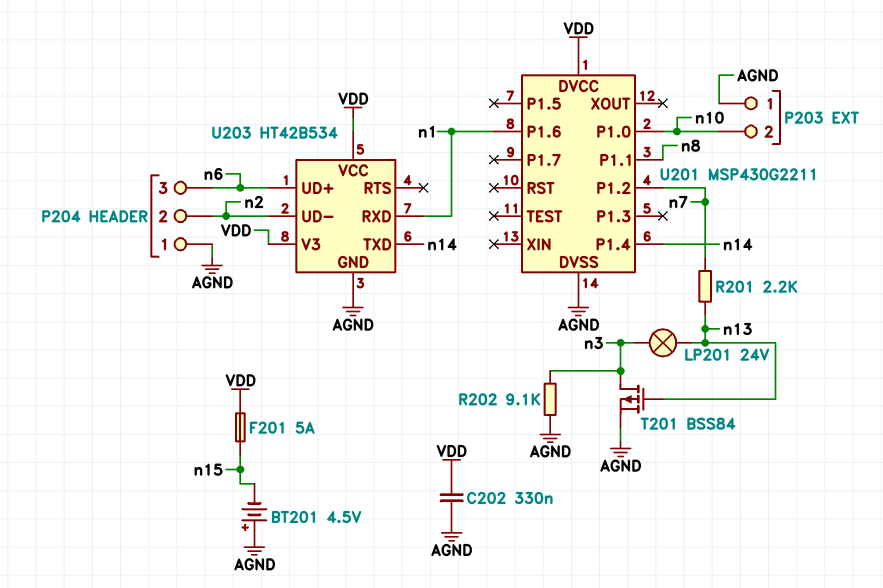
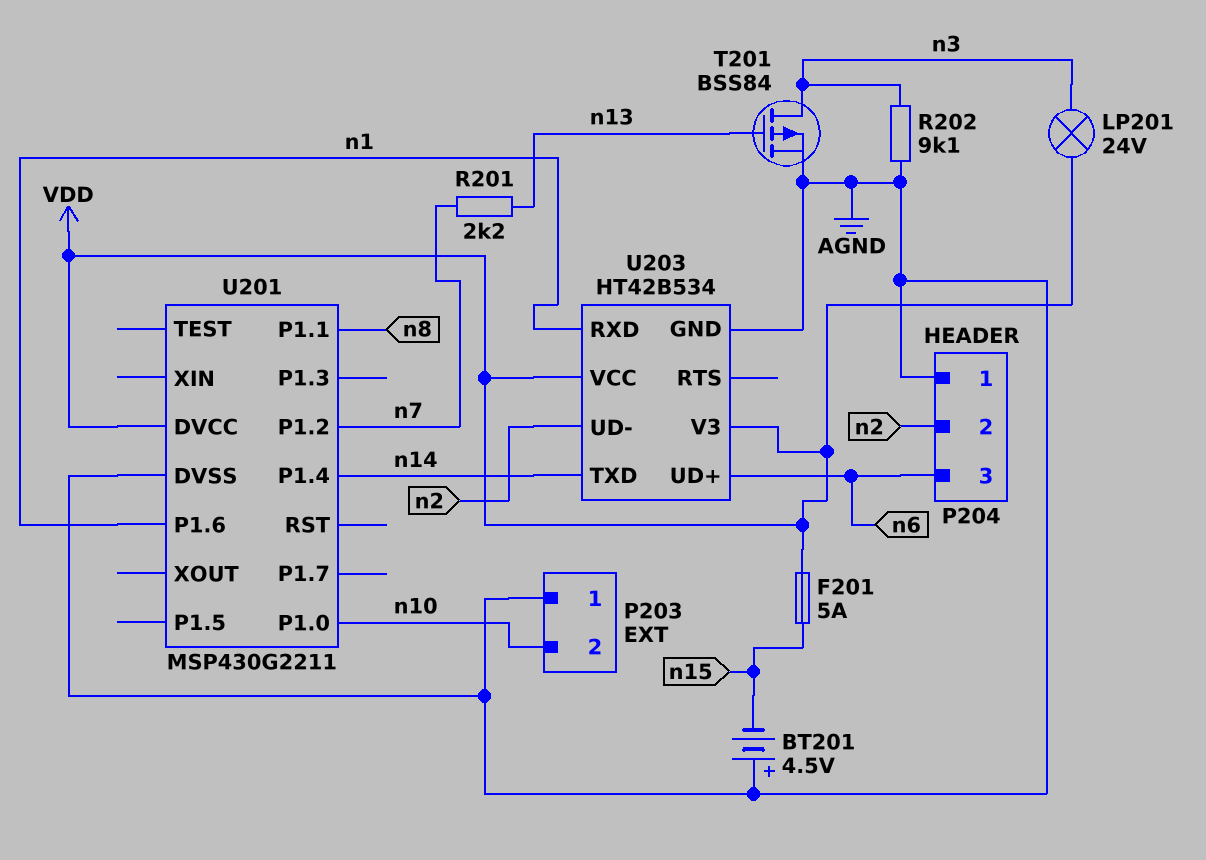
C202: 330nF (AGND, VDD) -> none
LP201: lamp 24V (n3, n13) -> lamp 24V (VDD, n3)

